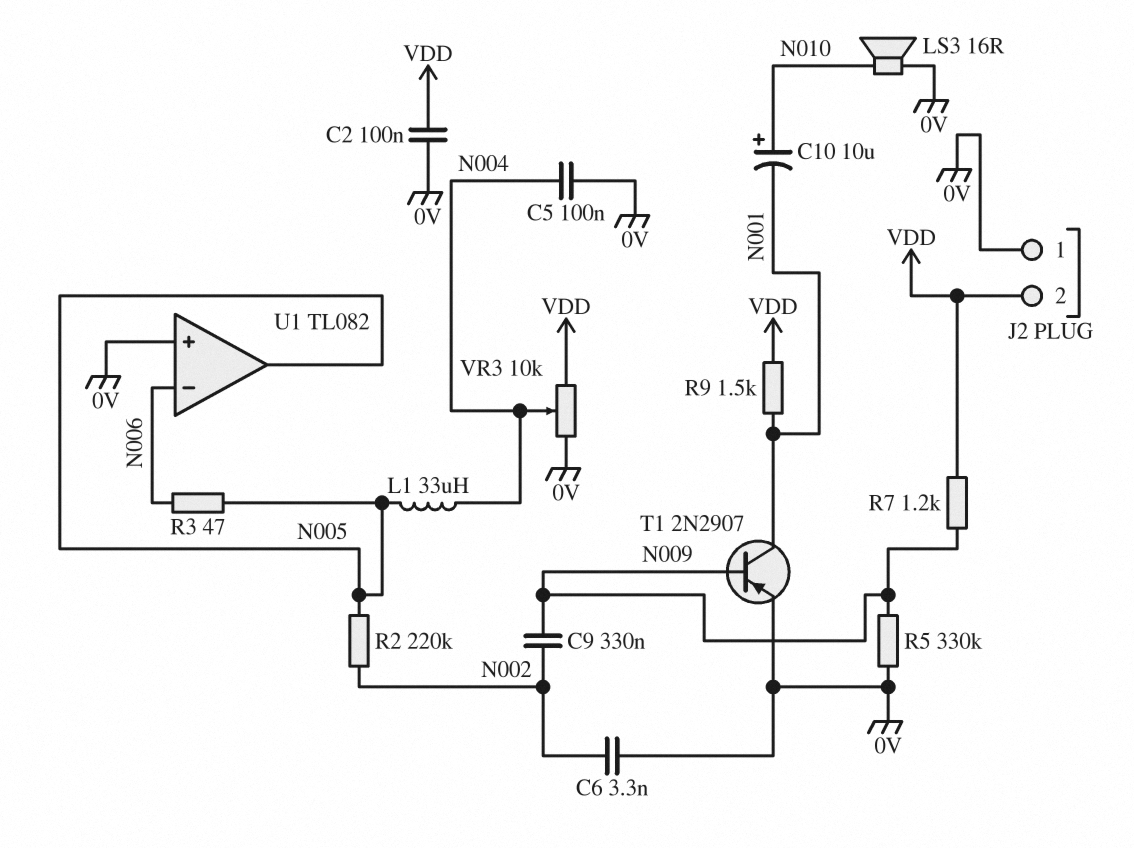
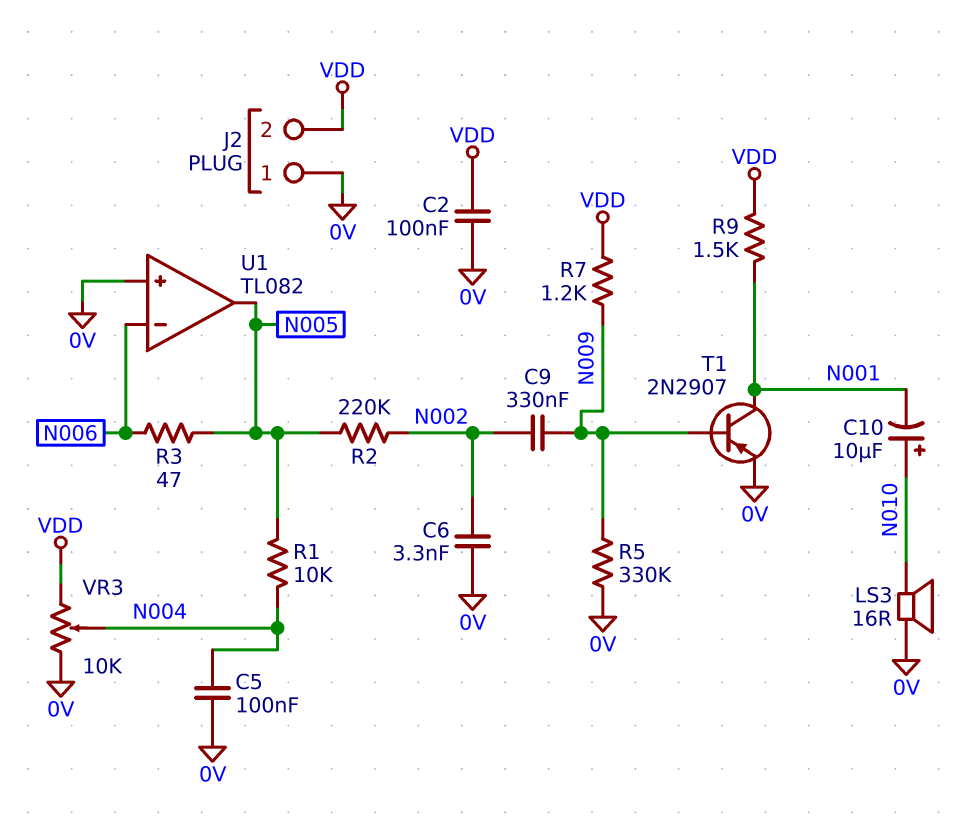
L1: 33uH (N004, N005) -> none
R1: none -> 10k (N004, N005)

